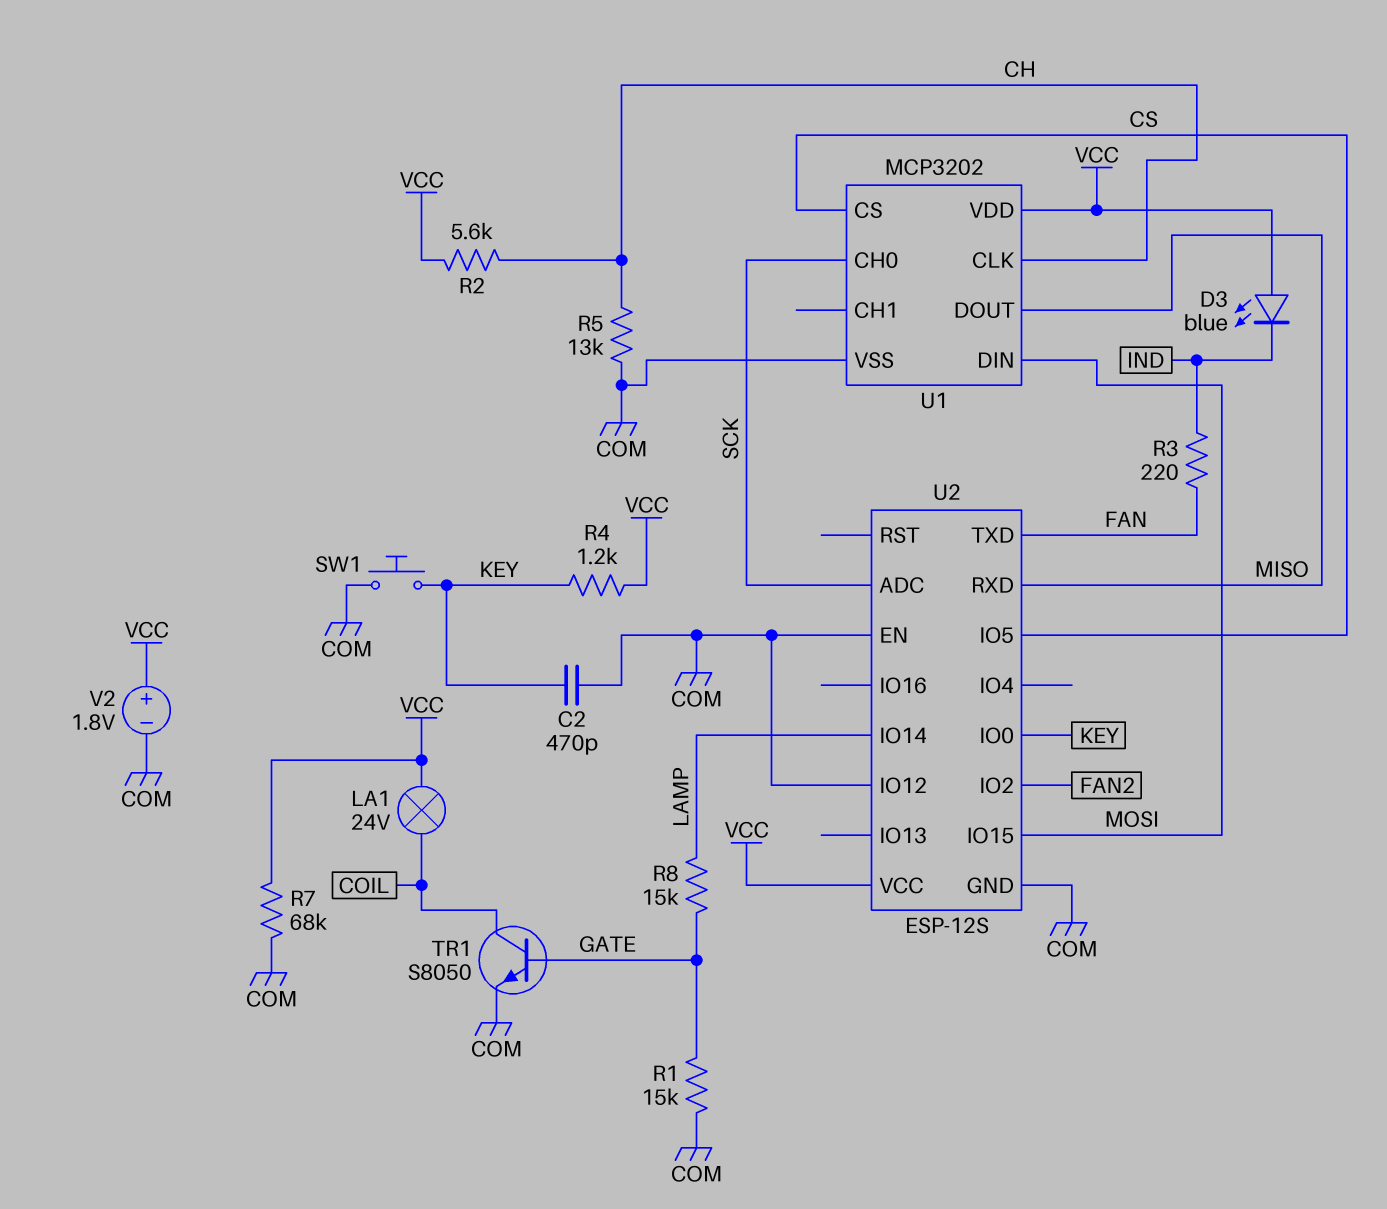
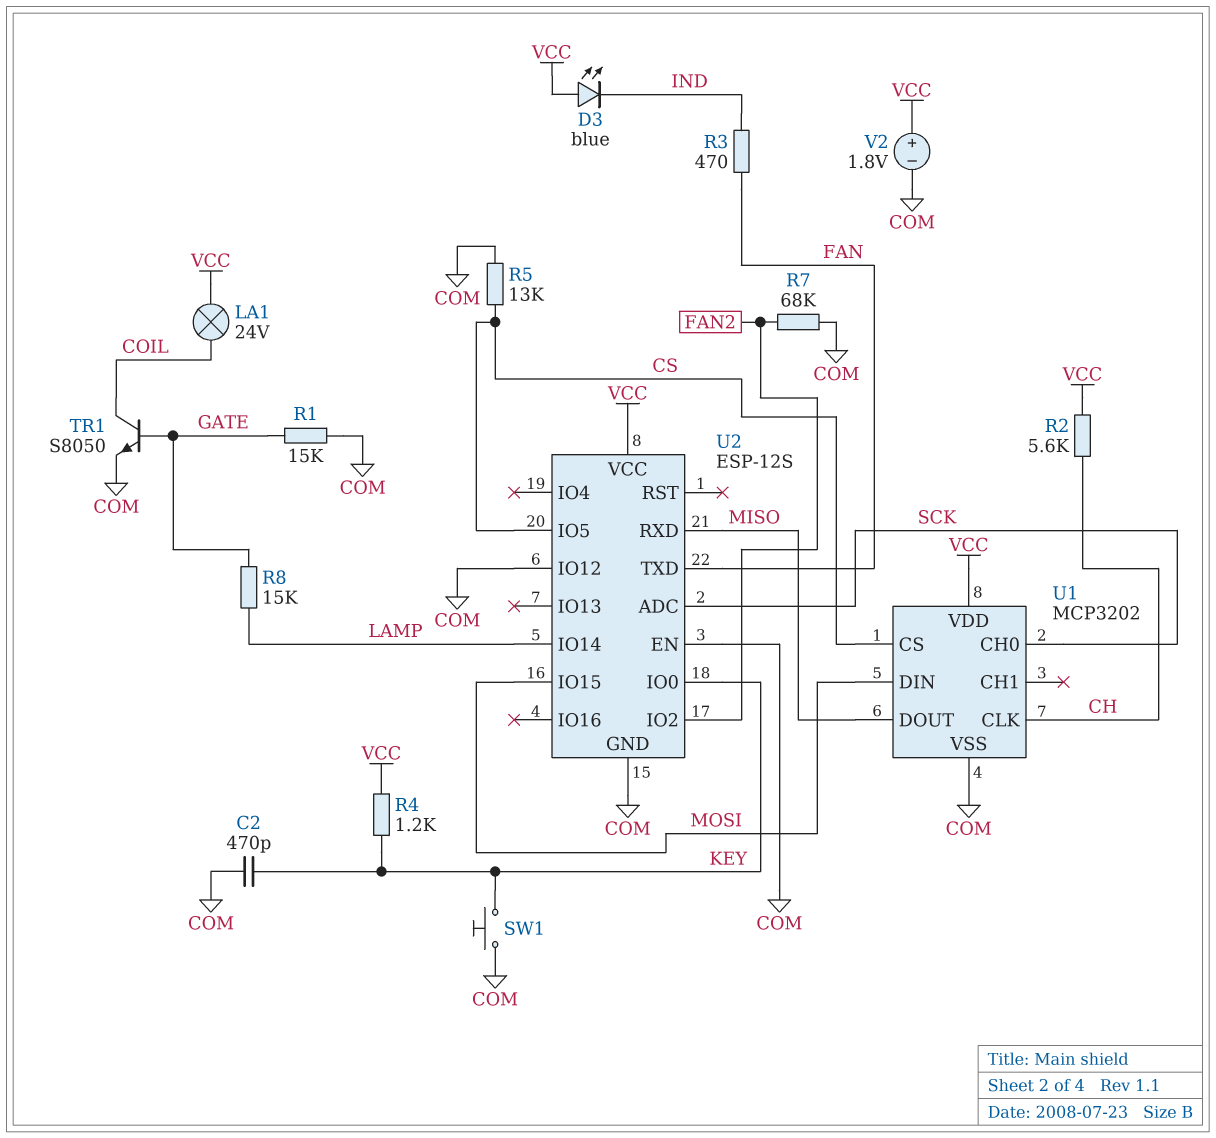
R3: 220 (FAN, IND) -> 470 (FAN, IND)
R5: 13k (CH, COM) -> 13k (COM, CS)
R7: 68k (COM, VCC) -> 68k (COM, FAN2)

